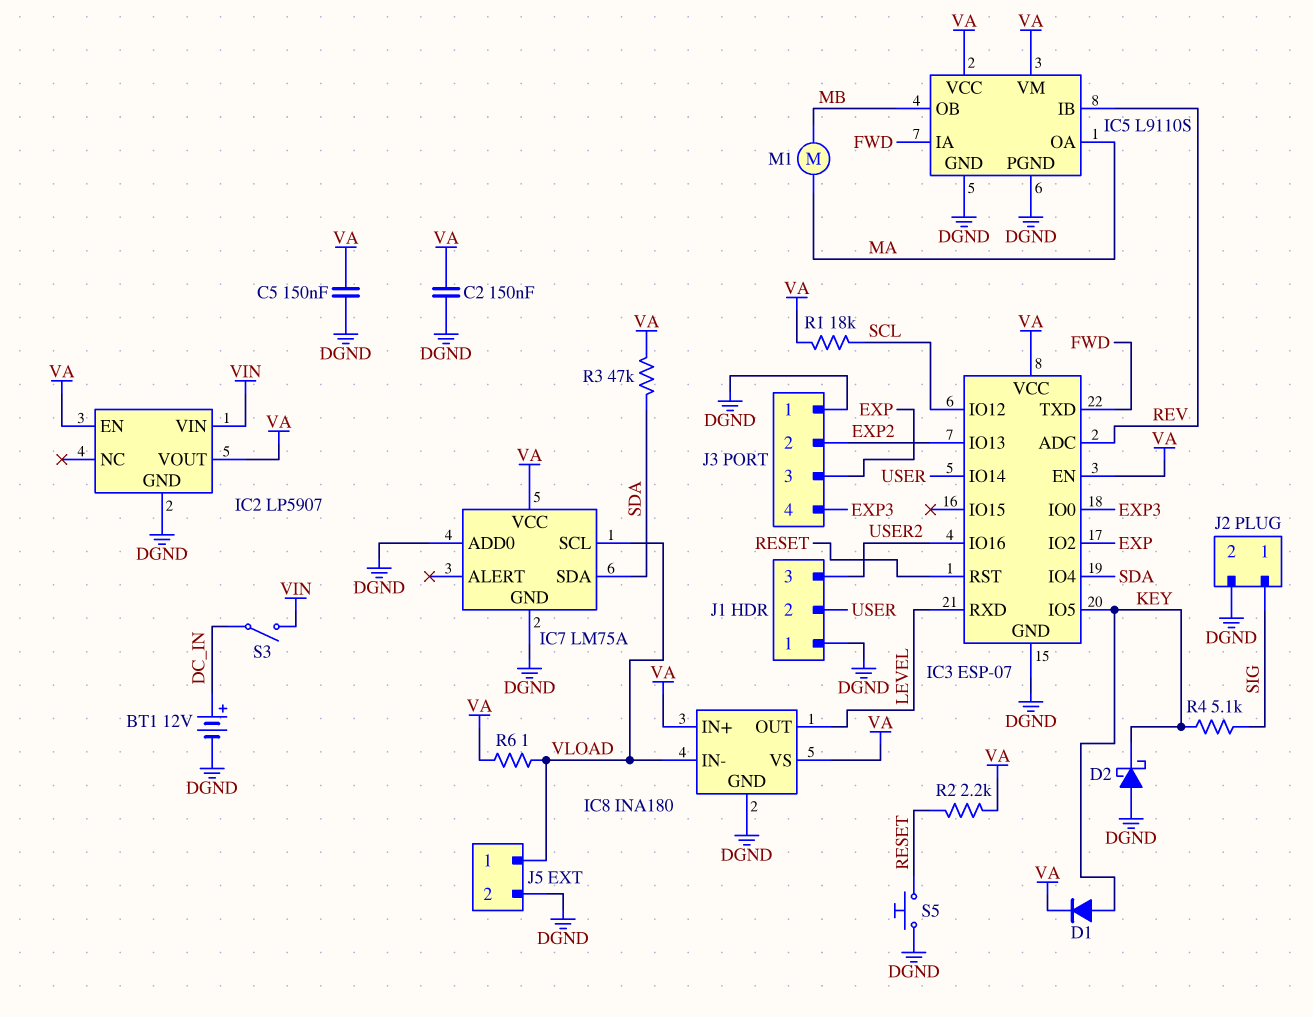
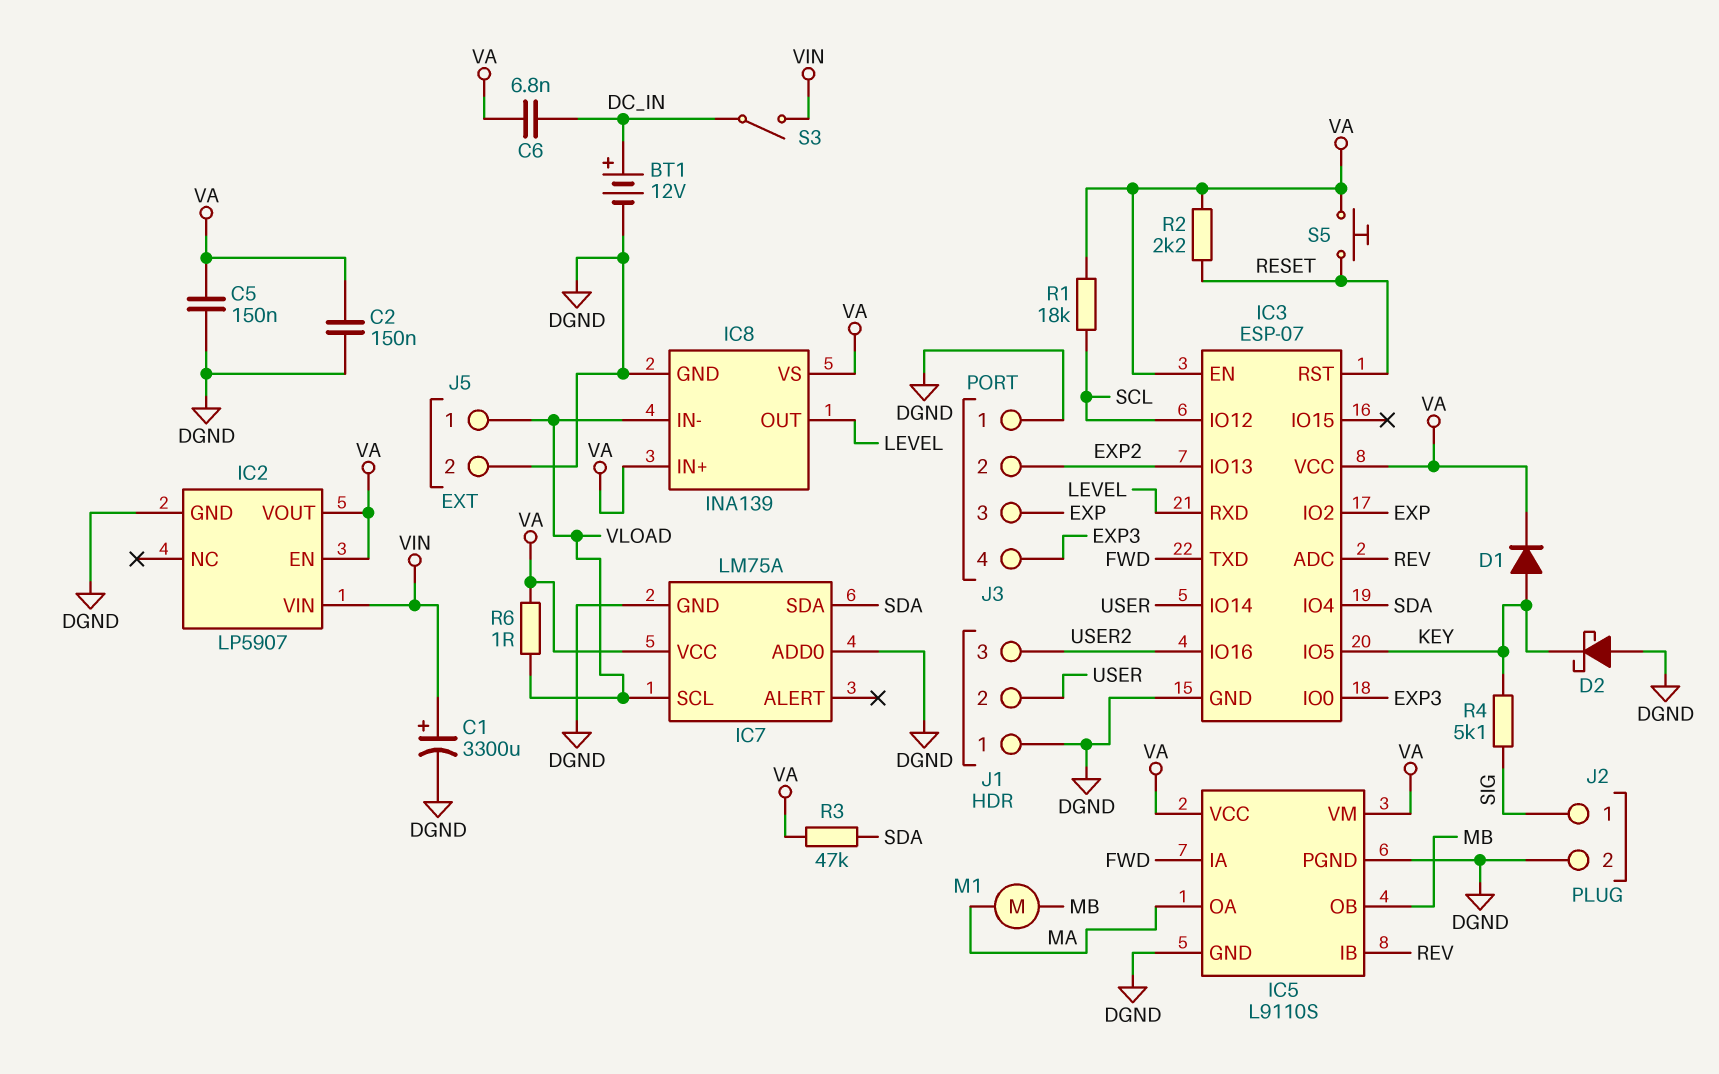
C1: none -> 3300uF (plus VIN, minus DGND)
C6: none -> 6.8nF (DC_IN, VA)
IC8: INA180 -> INA139
S5: button (DGND, RESET) -> button (RESET, VA)

